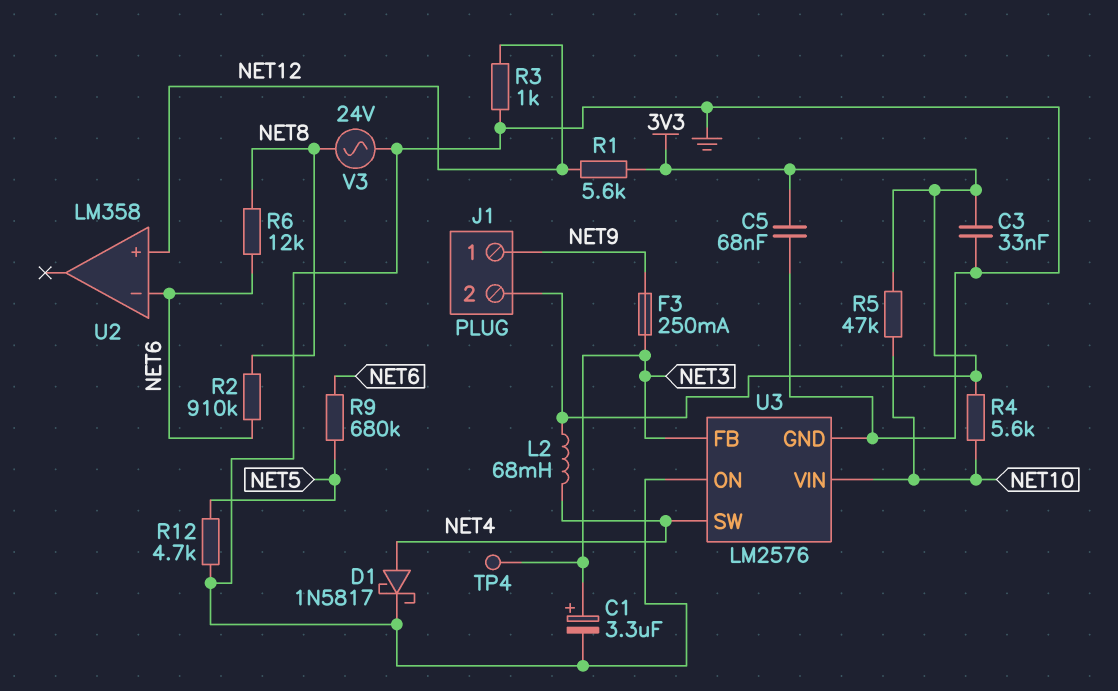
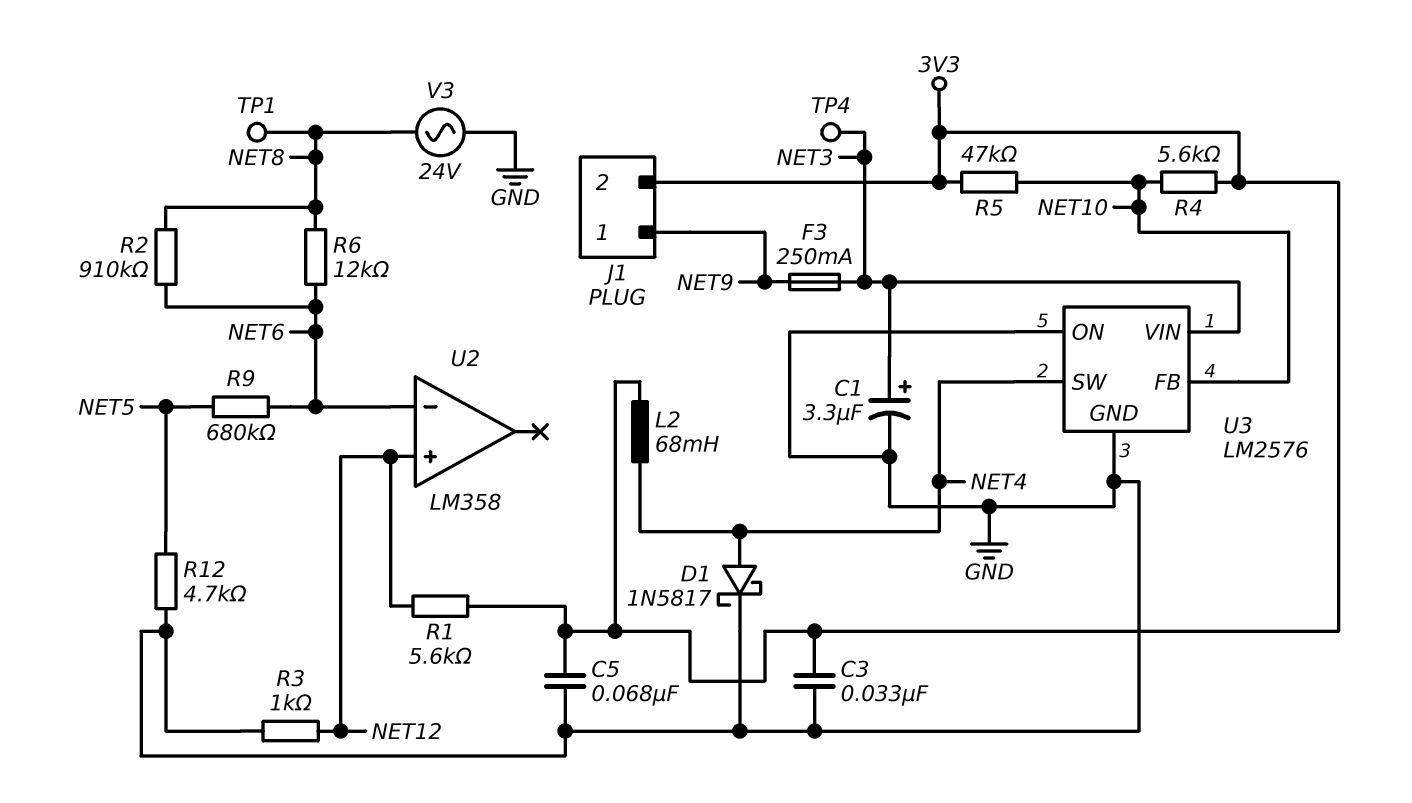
TP1: none -> test point (NET8)
U3 pin FB: NET3 -> NET10
U3 pin VIN: NET10 -> NET3

